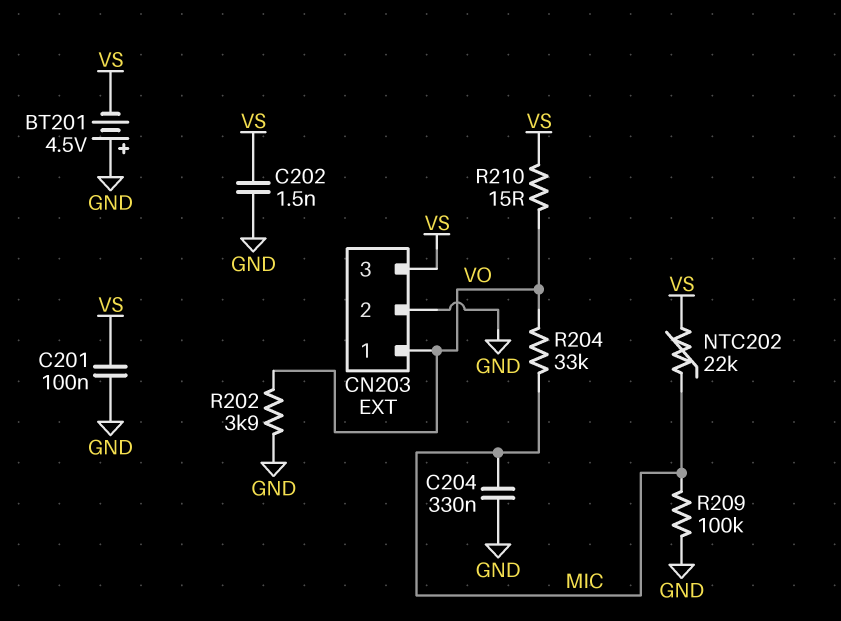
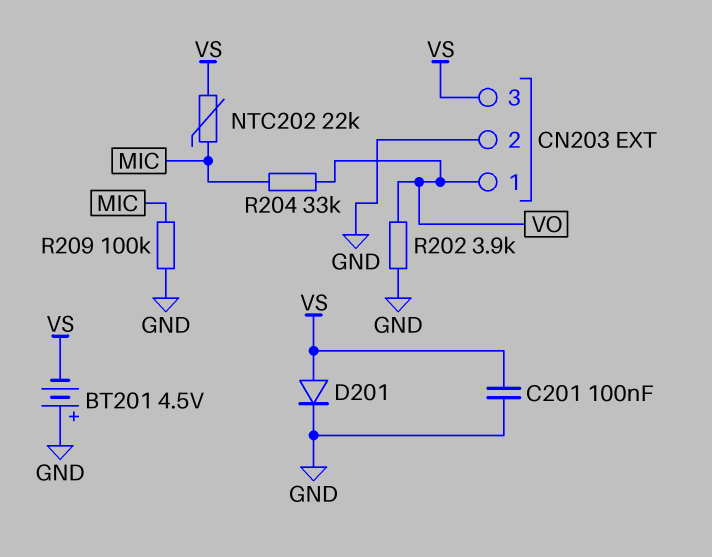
C202: 1.5nF (GND, VS) -> none
C204: 330nF (GND, MIC) -> none
D201: none -> diode (A VS, K GND)
R210: 15 (VO, VS) -> none

